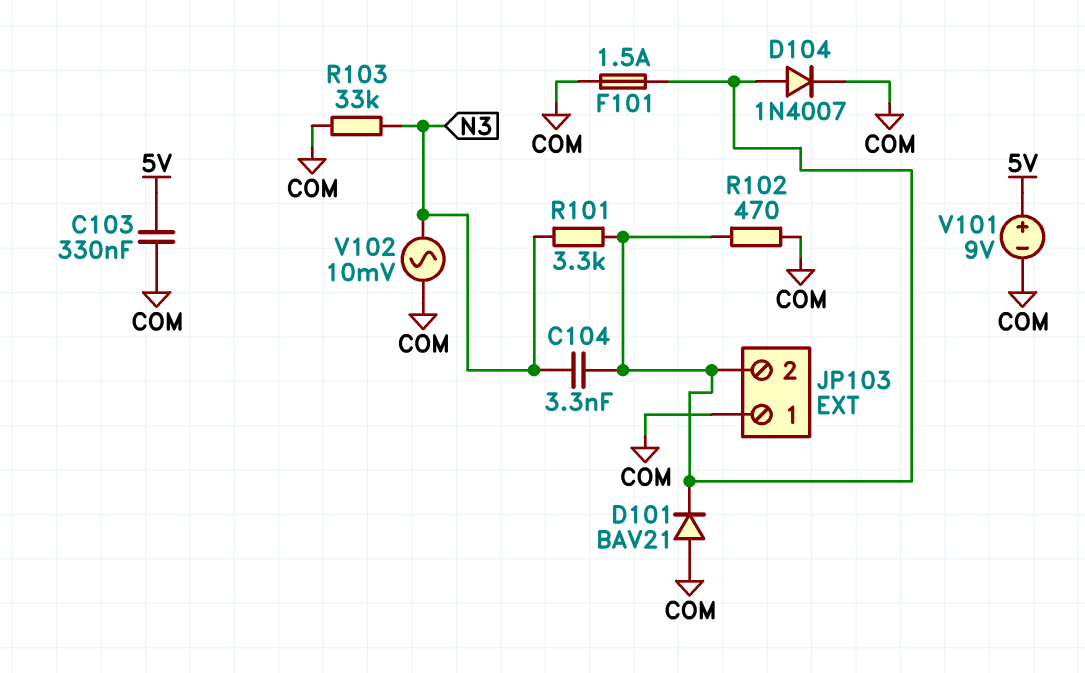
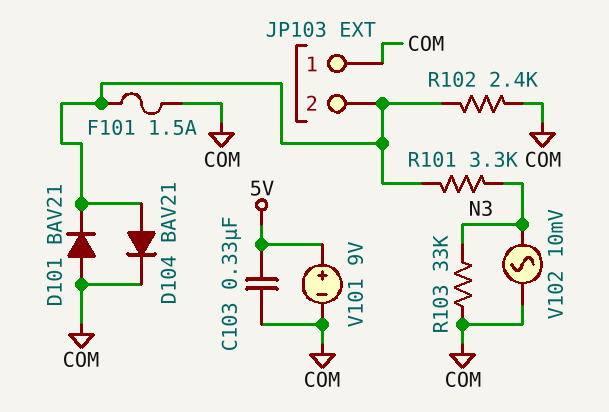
C104: 3.3nF (JP103/2, N3) -> none
D104: diode 1N4007 (A JP103/2, K COM) -> diode BAV21 (A JP103/2, K COM)
R102: 470 (COM, JP103/2) -> 2.4k (COM, JP103/2)

